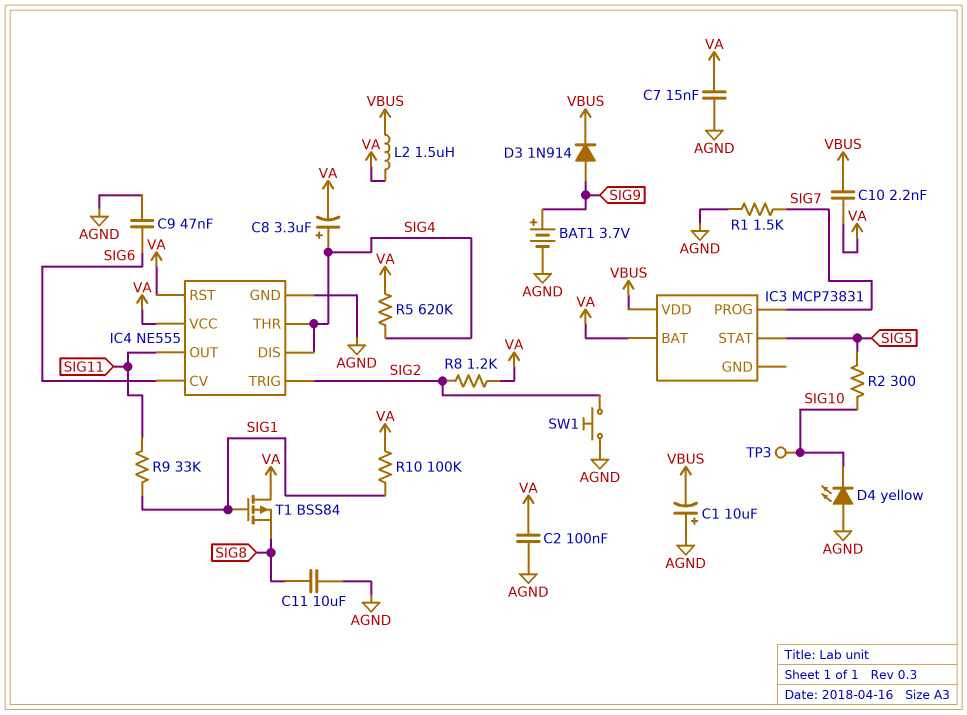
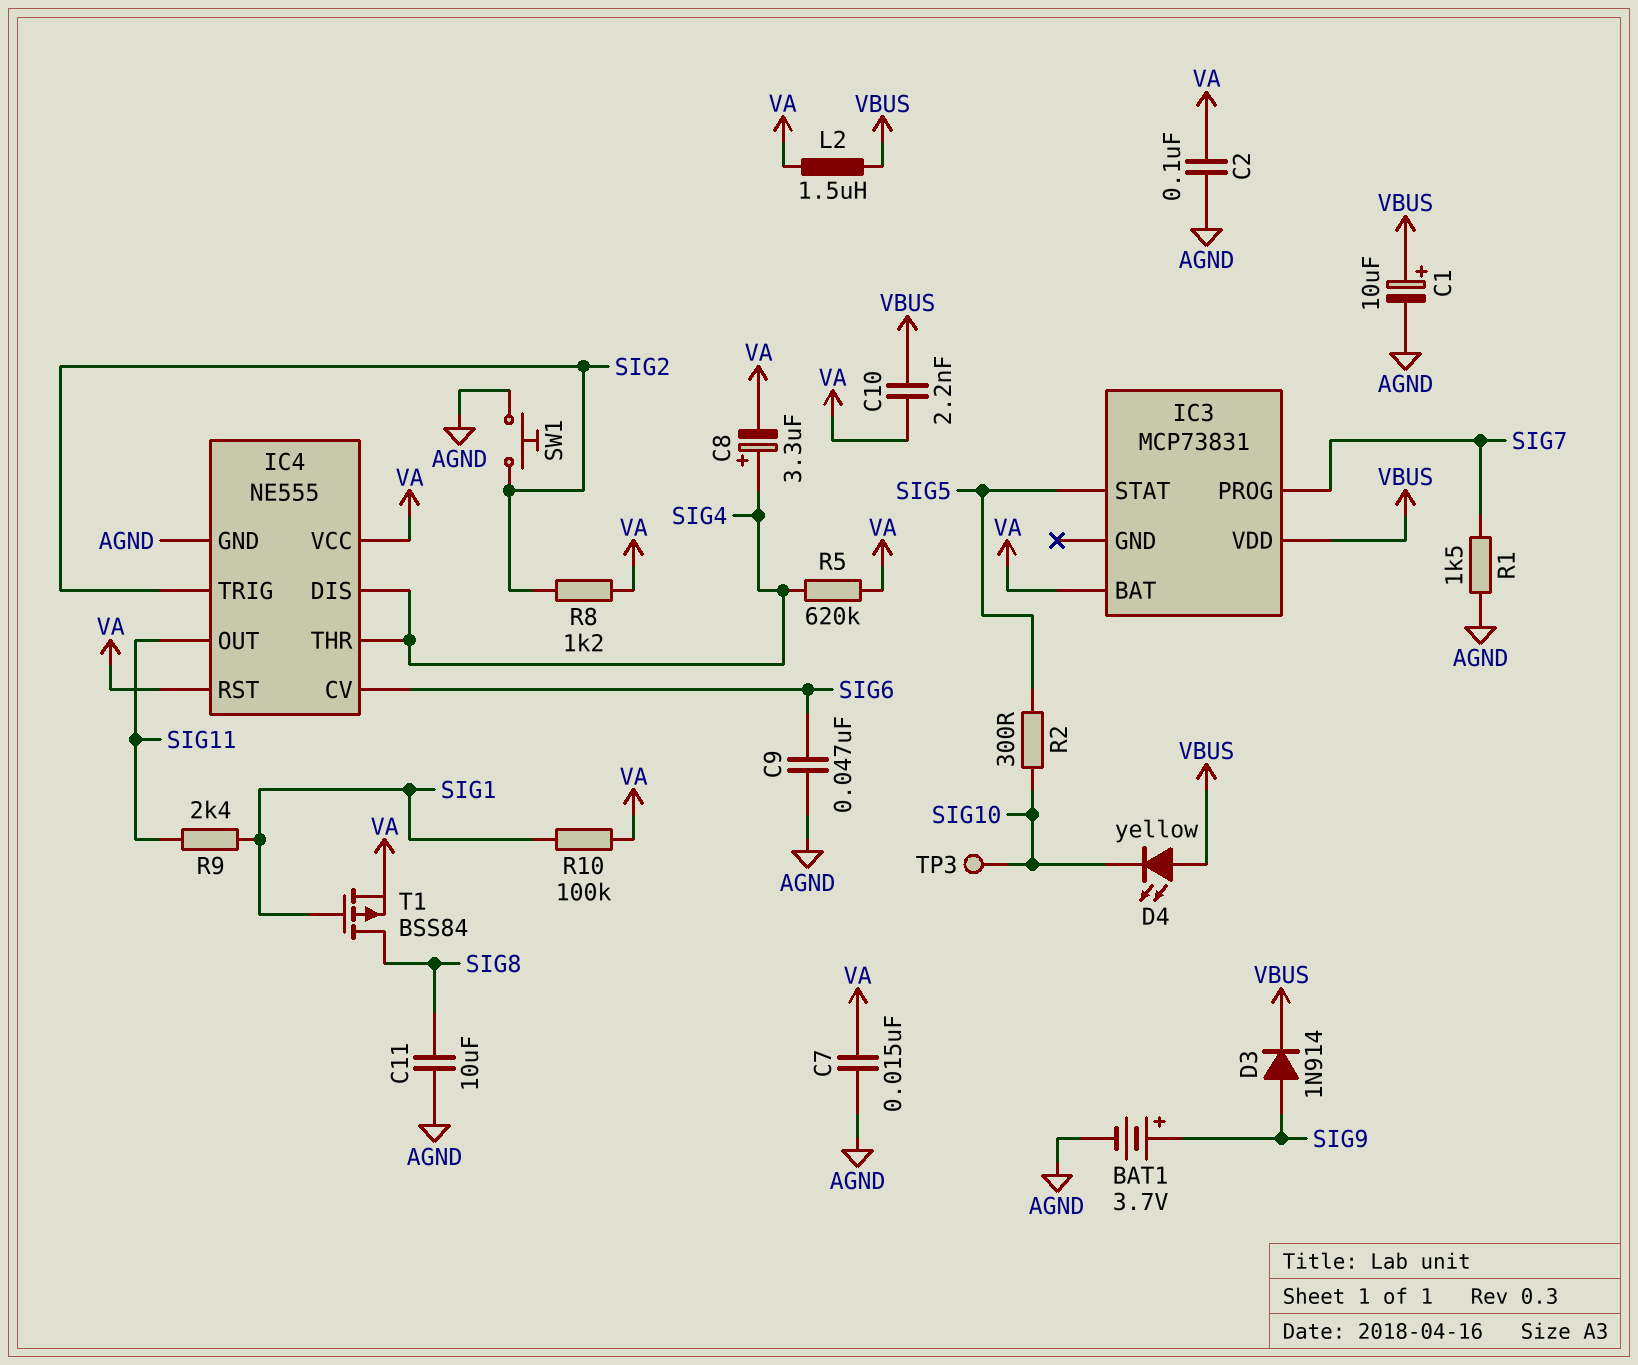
C1: 10uF (plus AGND, minus VBUS) -> 10uF (plus VBUS, minus AGND)
D4: LED yellow (A AGND, K SIG10) -> LED yellow (A VBUS, K SIG10)
R9: 33k (SIG1, SIG11) -> 2.4k (SIG1, SIG11)
T1: PMOS BSS84 (G SIG1, D VA, S SIG8) -> PMOS BSS84 (G SIG1, D SIG8, S VA)

